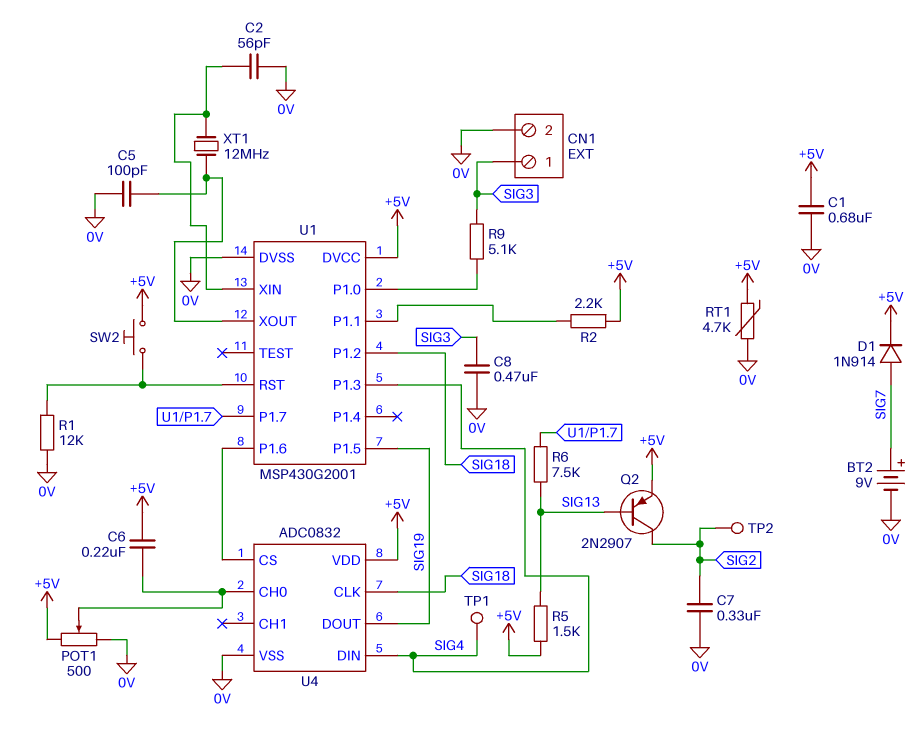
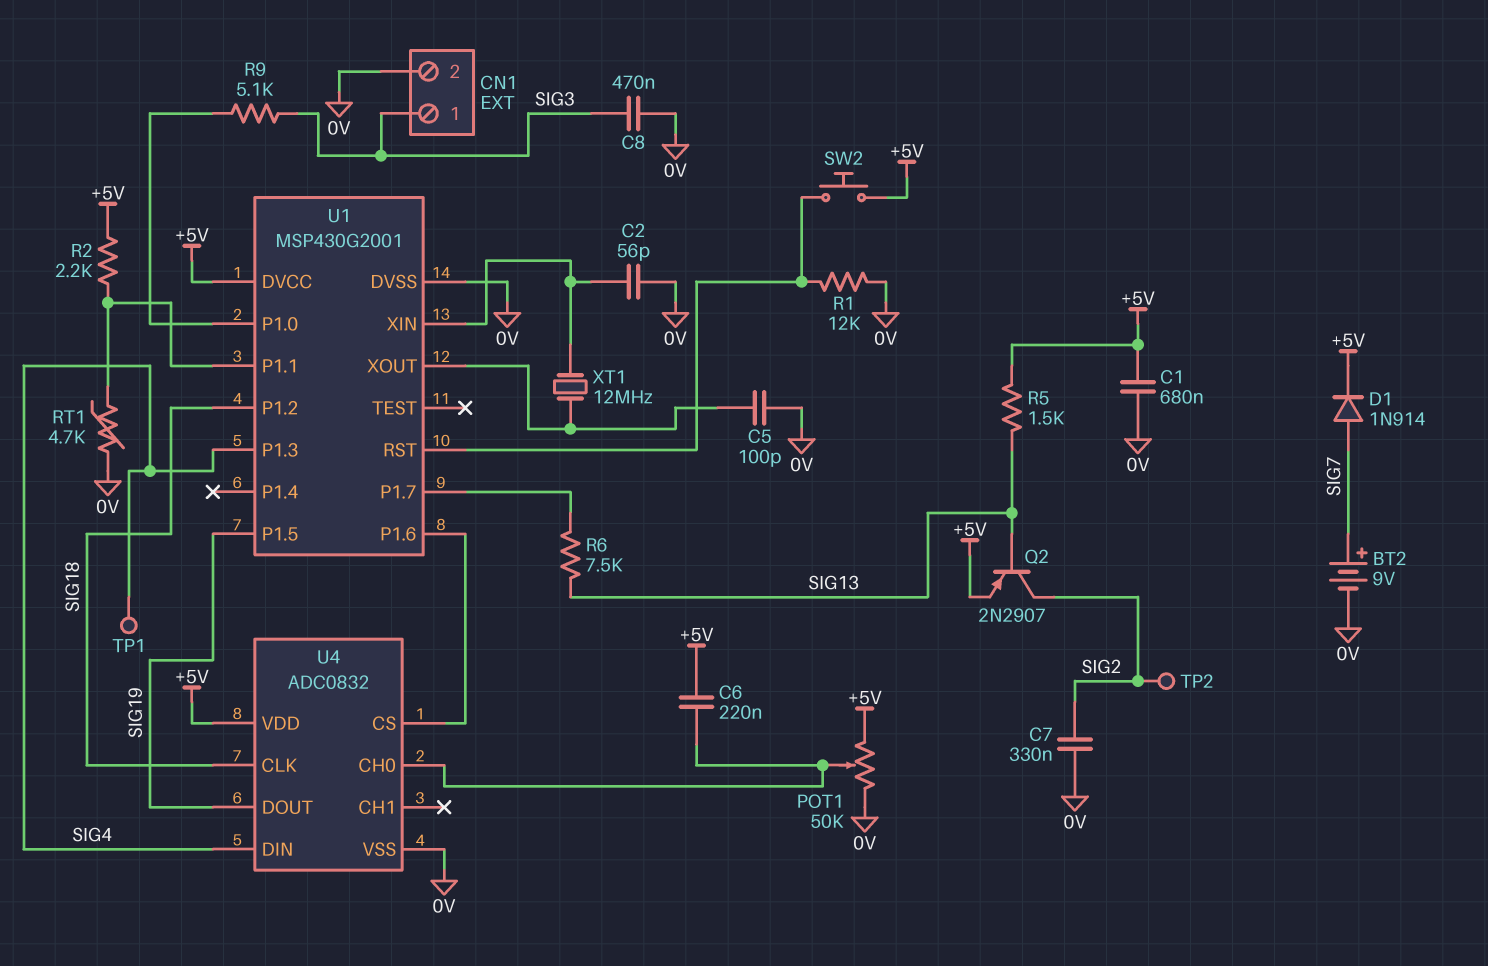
POT1: 500 (+5V, 0V, wiper U4/CH0) -> 50k (+5V, 0V, wiper U4/CH0)
RT1: 4.7k (+5V, 0V) -> 4.7k (0V, U1/P1.1)

